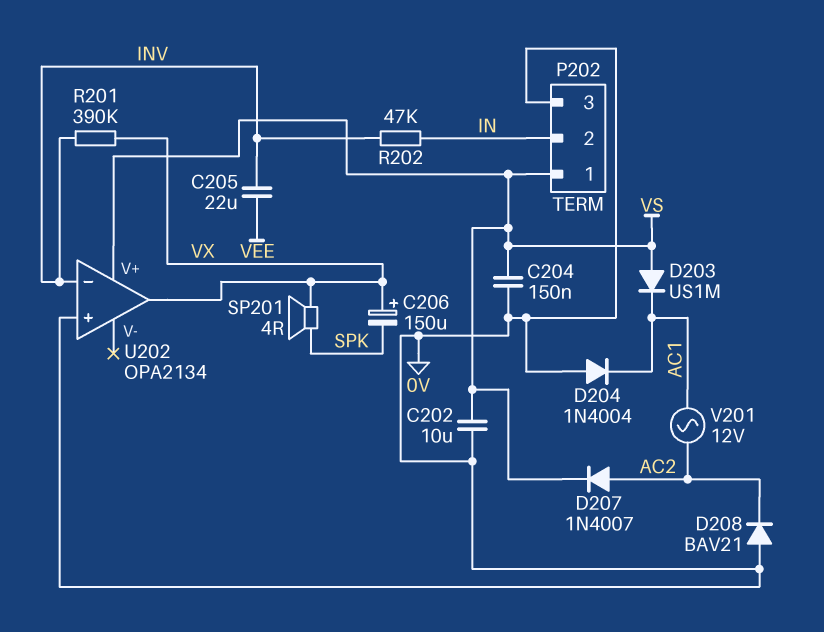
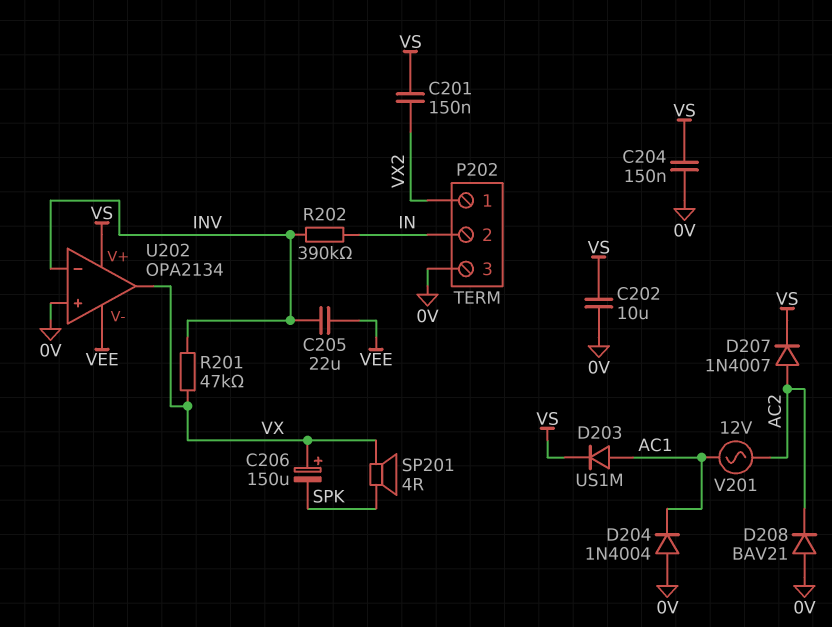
C201: none -> 150nF (VS, VX2)
D203: diode US1M (A VS, K AC1) -> diode US1M (A AC1, K VS)
P202 pin 1: VS -> VX2
R201: 390k (INV, VX) -> 47k (INV, VX)
R202: 47k (IN, INV) -> 390k (IN, INV)
U202 pin V-: none -> VEE

